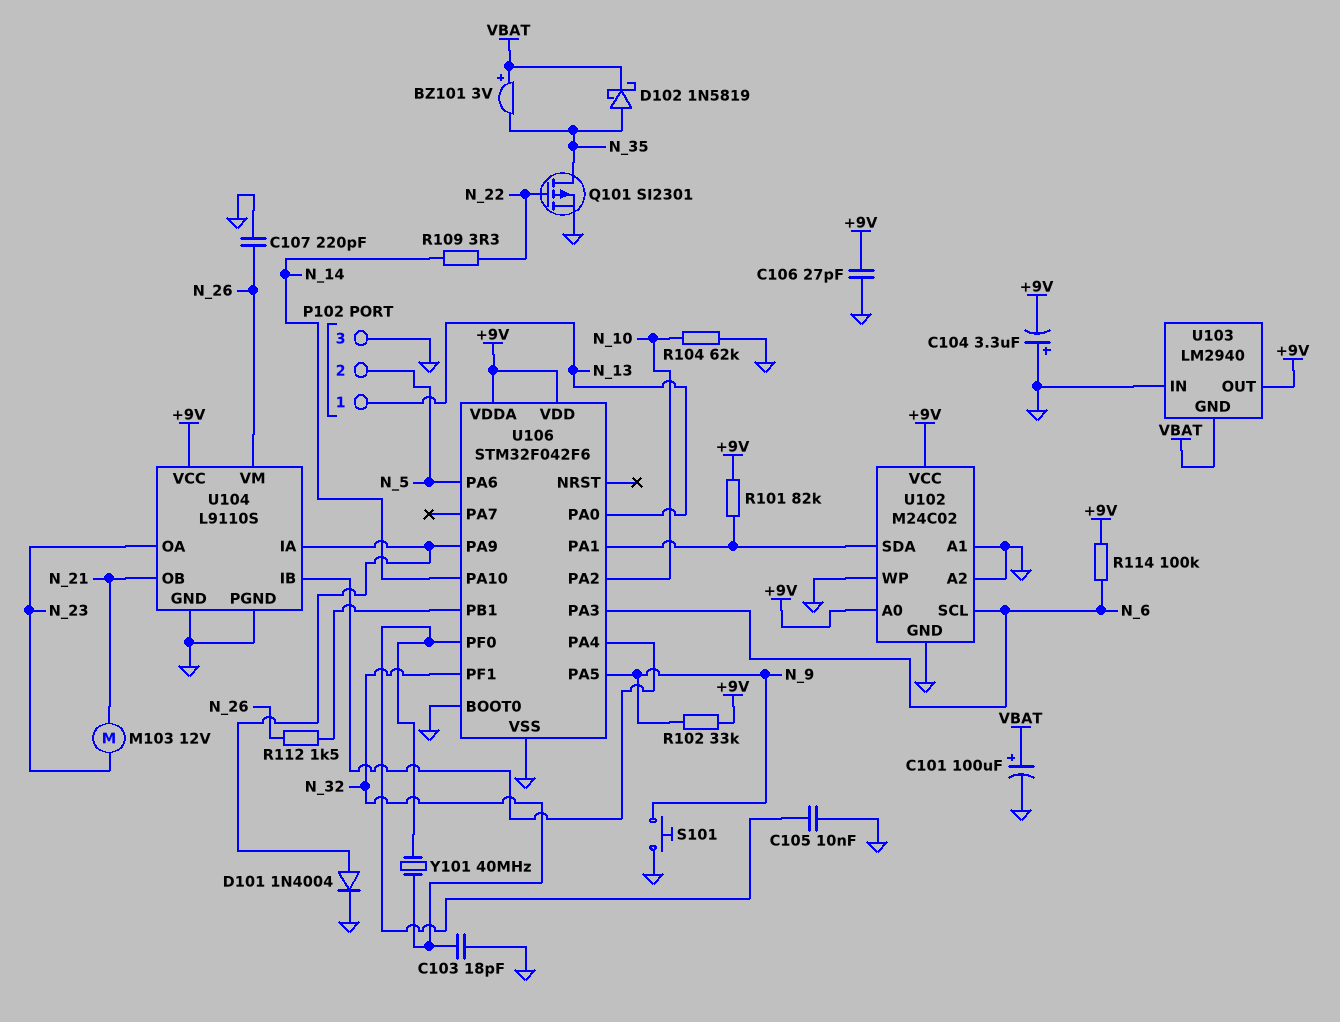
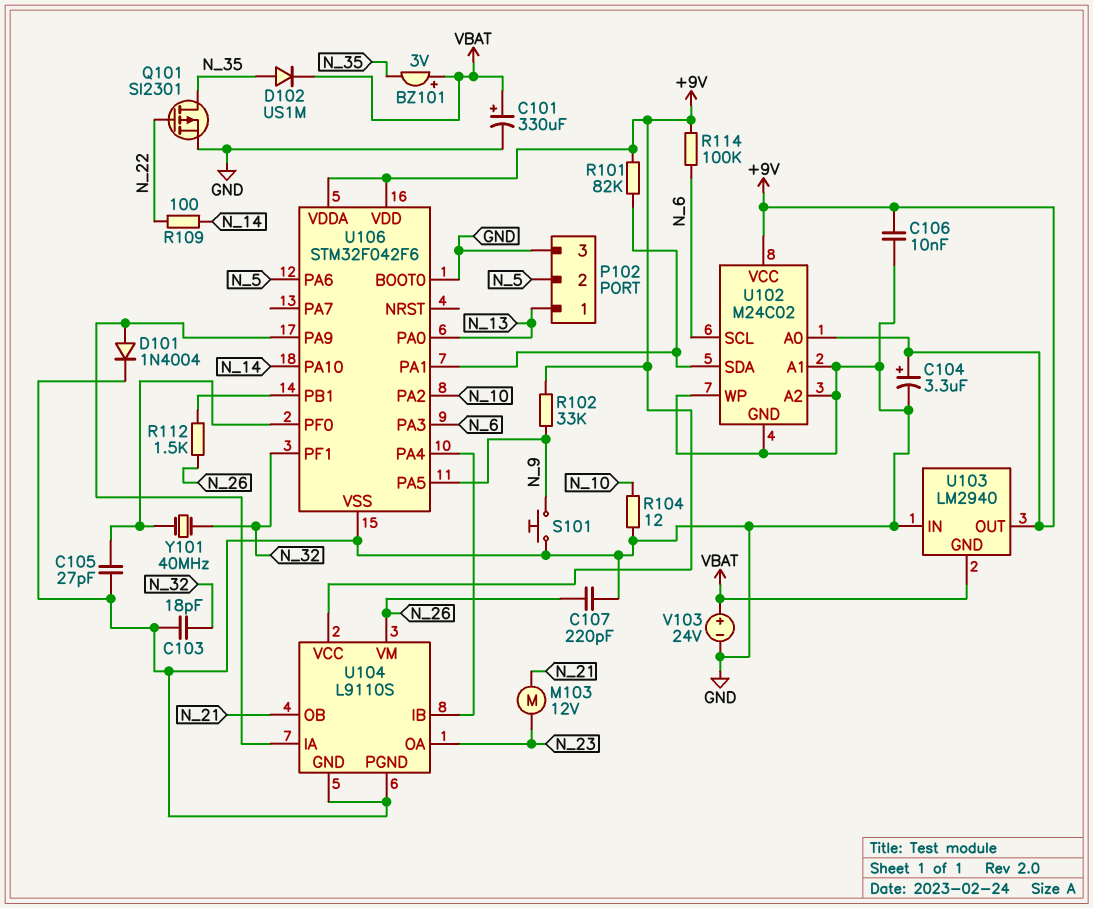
C101: 100uF (plus VBAT, minus GND) -> 330uF (plus VBAT, minus GND)
C104: 3.3uF (plus GND, minus +9V) -> 3.3uF (plus +9V, minus GND)
C105: 10nF (GND, U106/PF0) -> 27pF (GND, U106/PF0)
C106: 27pF (+9V, GND) -> 10nF (+9V, GND)
D102: schottky 1N5819 (A N_35, K VBAT) -> diode US1M (A N_35, K VBAT)
R104: 62k (GND, N_10) -> 12 (GND, N_10)
R109: 3.3 (N_14, N_22) -> 100 (N_14, N_22)
V103: none -> 24V (plus VBAT, minus GND)

